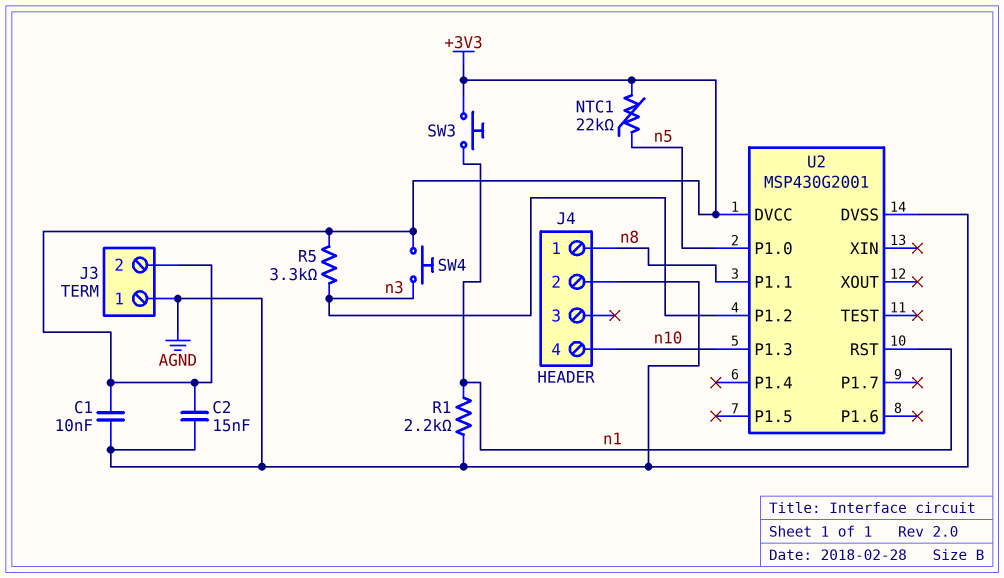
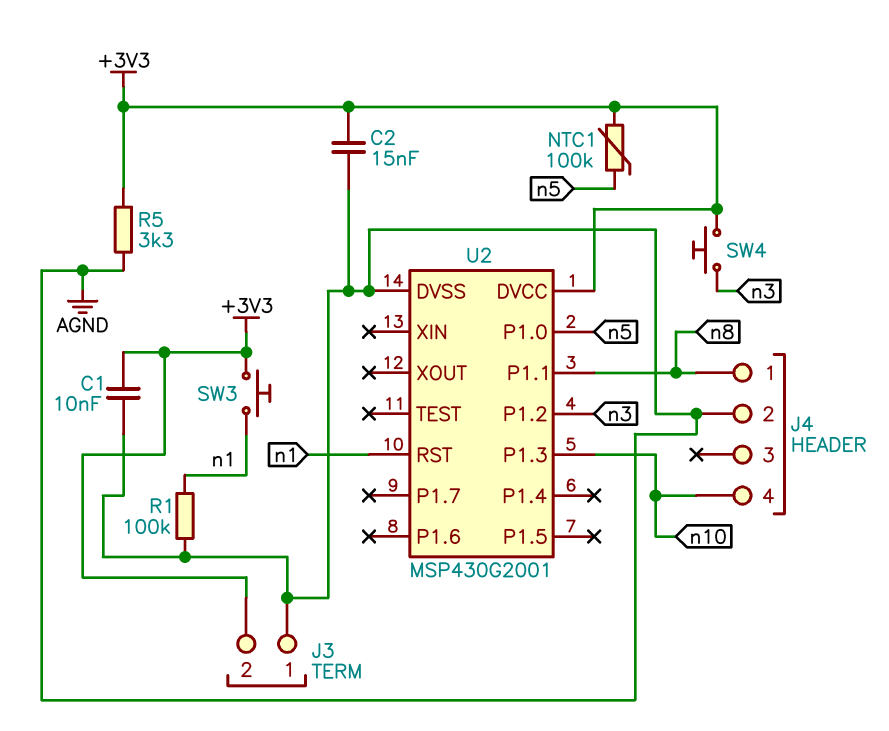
NTC1: 22k (+3V3, n5) -> 100k (+3V3, n5)
R1: 2.2k (AGND, n1) -> 100k (AGND, n1)
R5: 3.3k (+3V3, n3) -> 3.3k (+3V3, AGND)

